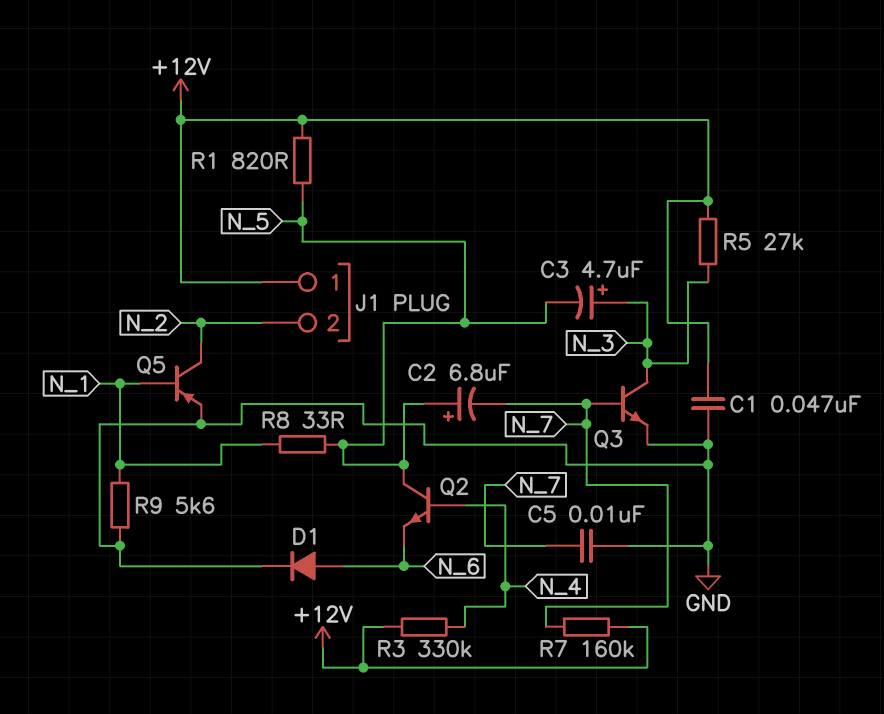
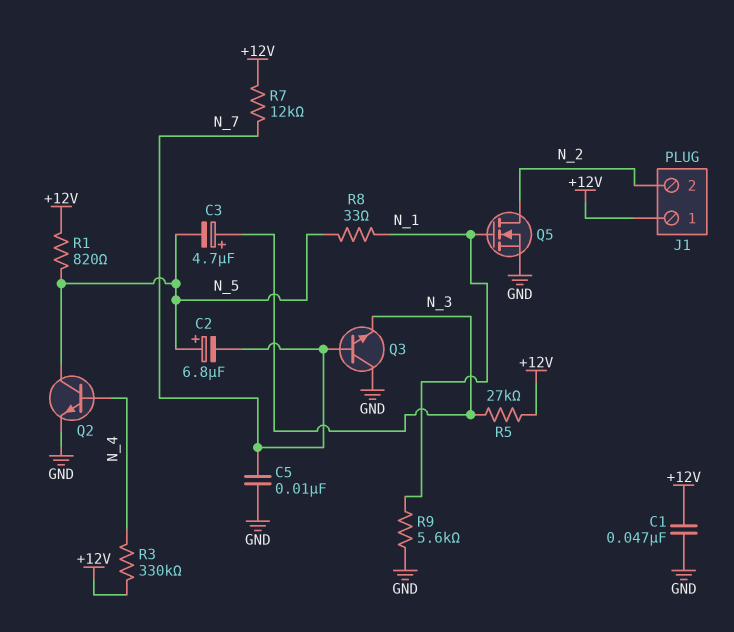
D1: diode (A N_6, K GND) -> none
Q2: NPN (B N_4, C N_5, E N_6) -> NPN (B N_4, C N_5, E GND)
Q3: NPN (B N_7, C N_3, E GND) -> NPN (B N_7, C GND, E N_3)
Q5: PNP (B N_1, C N_2, E GND) -> NMOS (G N_1, D N_2, S GND)
R7: 160k (+12V, N_7) -> 12k (+12V, N_7)

